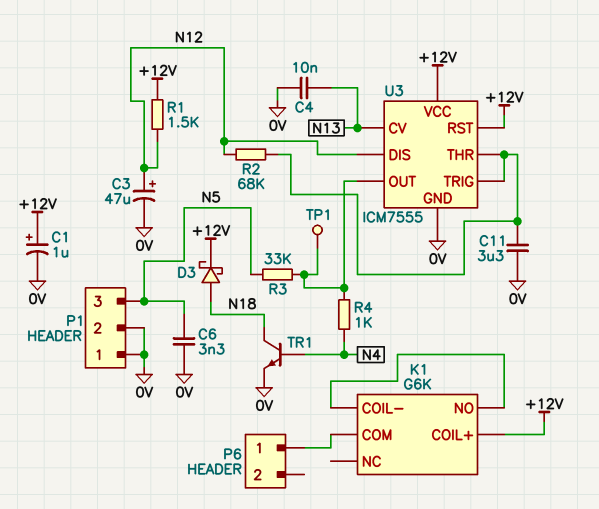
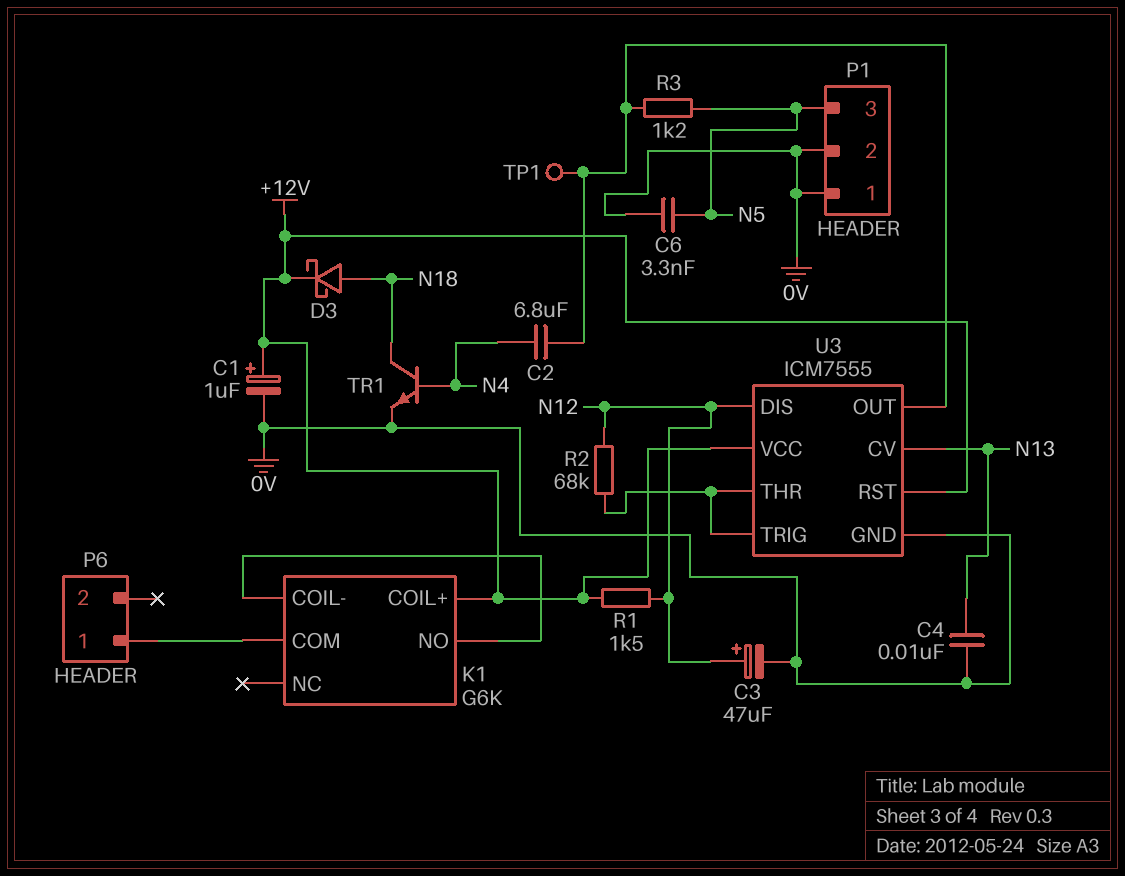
C2: none -> 6.8uF (N4, U3/OUT)
C11: 3.3uF (0V, U3/THR) -> none
R3: 33k (N5, U3/OUT) -> 1.2k (N5, U3/OUT)
R4: 1k (N4, U3/OUT) -> none

